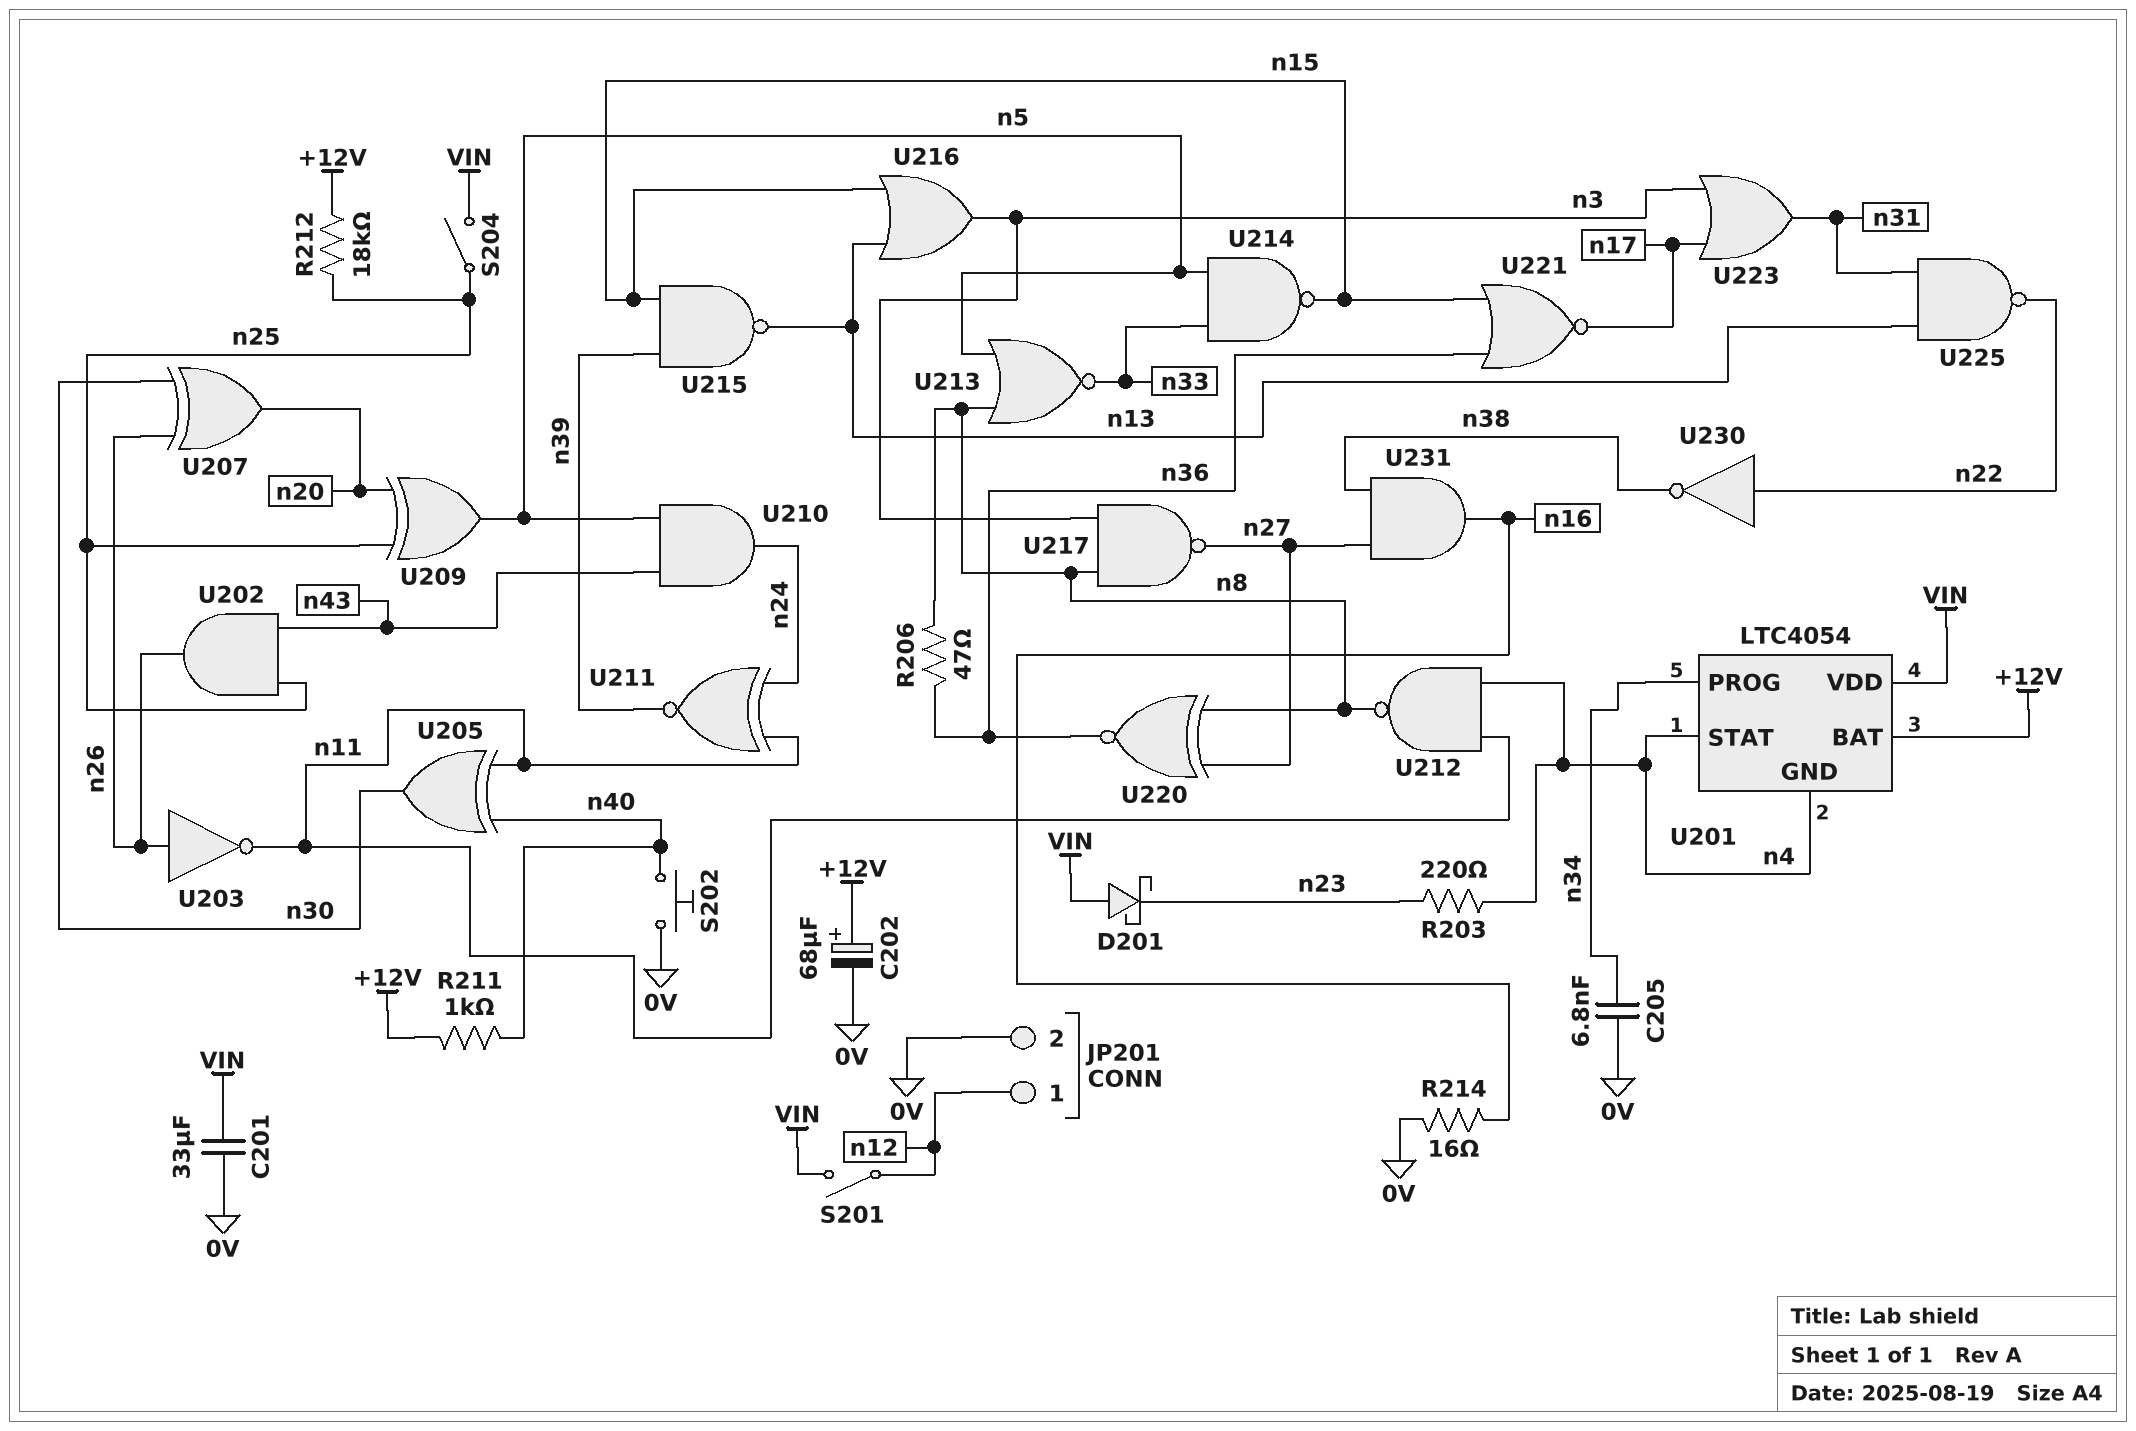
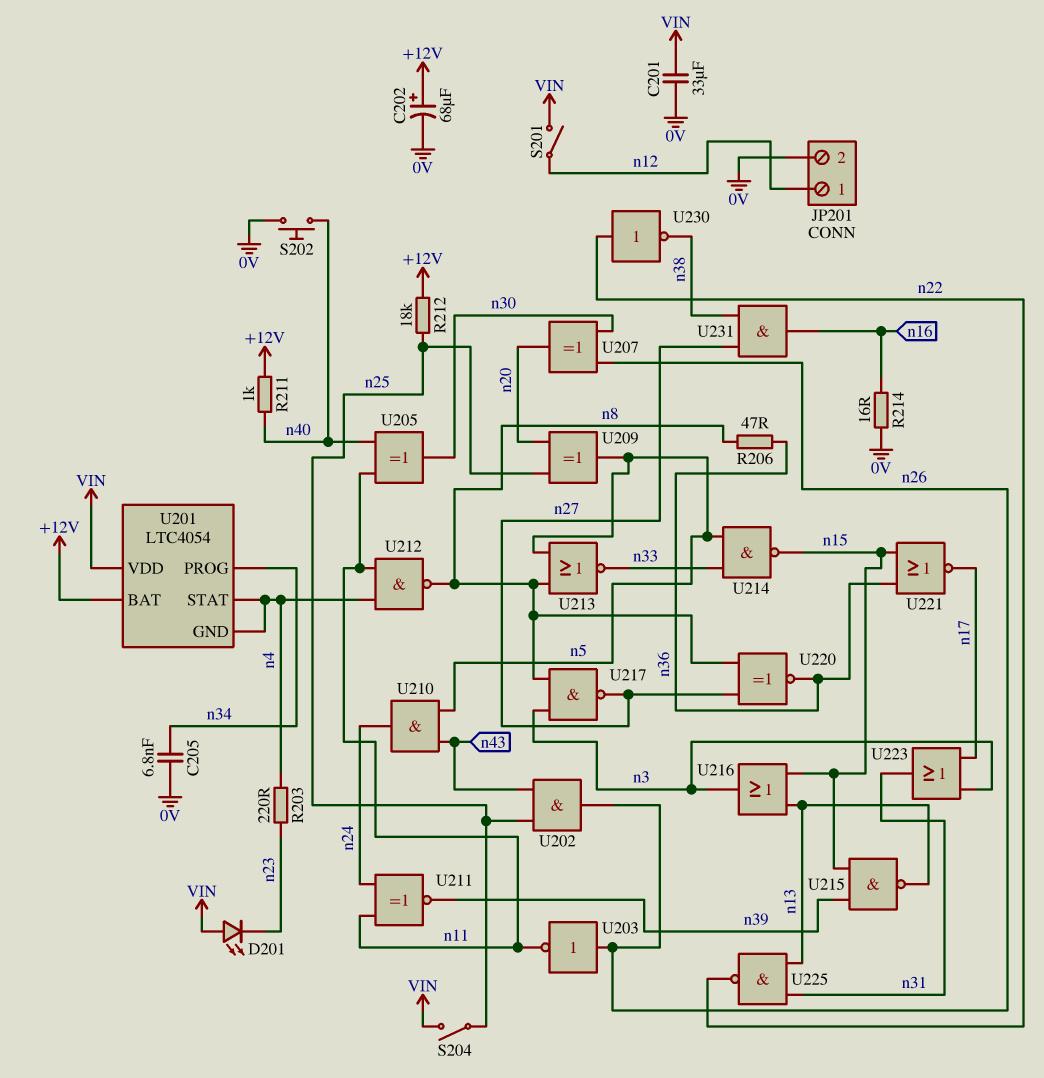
D201: schottky (A VIN, K n23) -> LED (A VIN, K n23)

